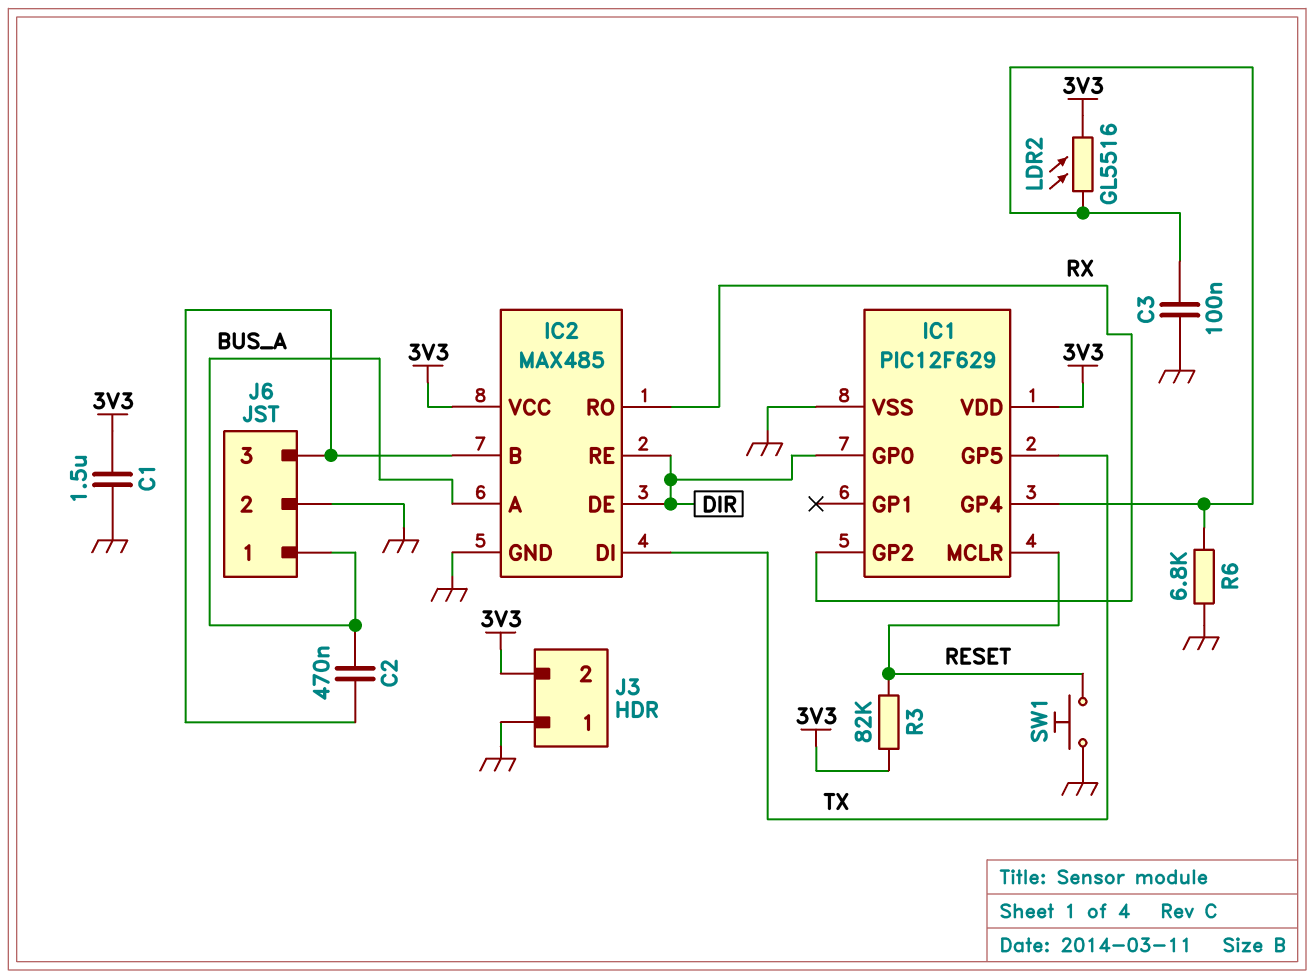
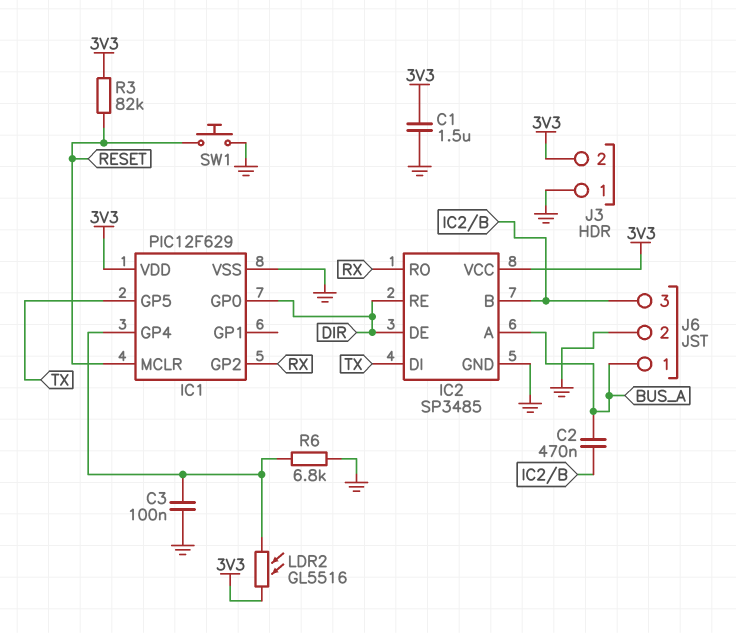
IC2: MAX485 -> SP3485

